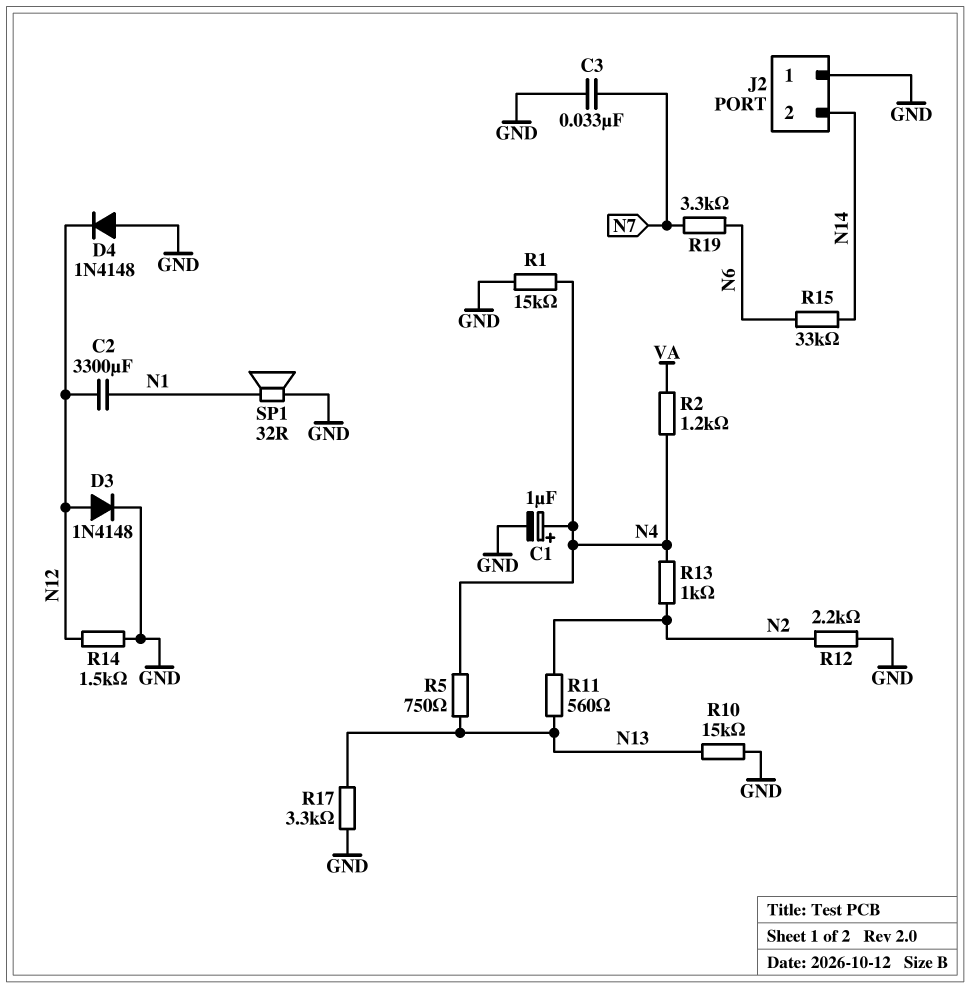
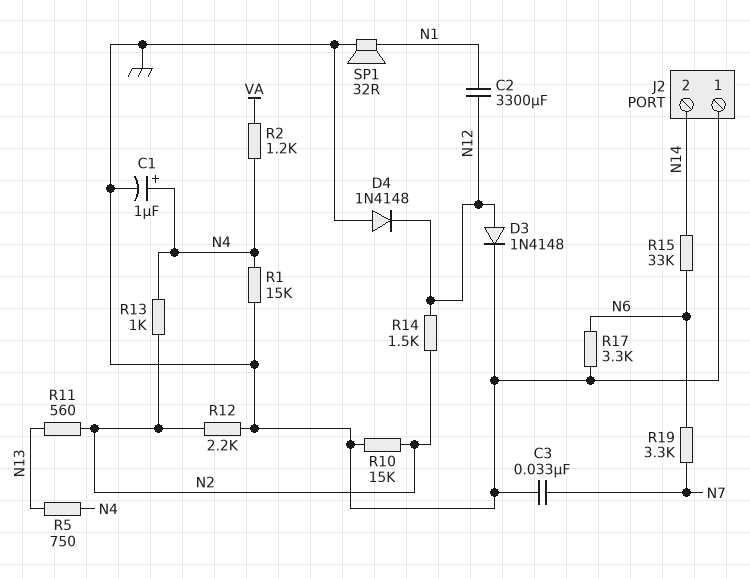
R10: 15k (GND, N13) -> 15k (GND, N2)
R14: 1.5k (GND, N12) -> 1.5k (N2, N12)
R17: 3.3k (GND, N13) -> 3.3k (GND, N6)

